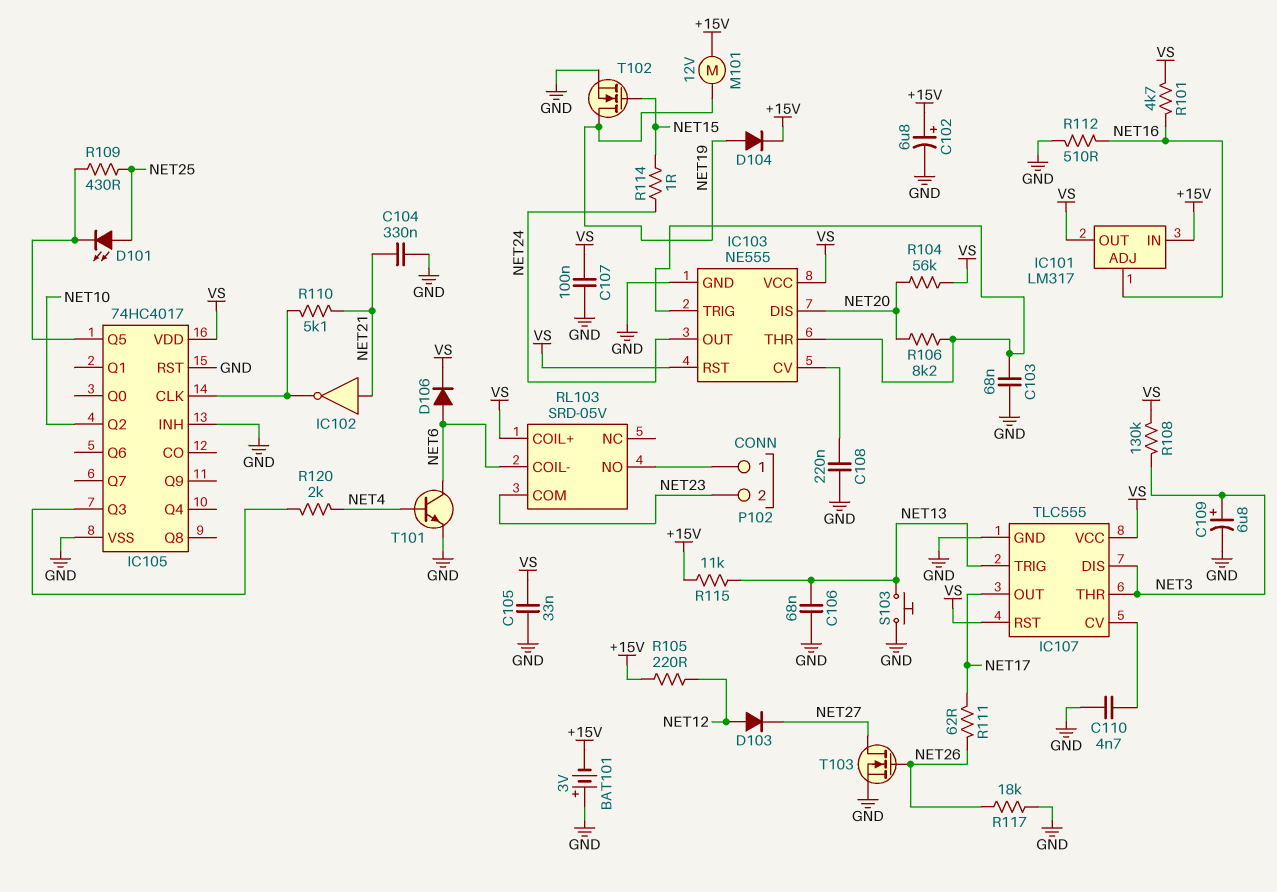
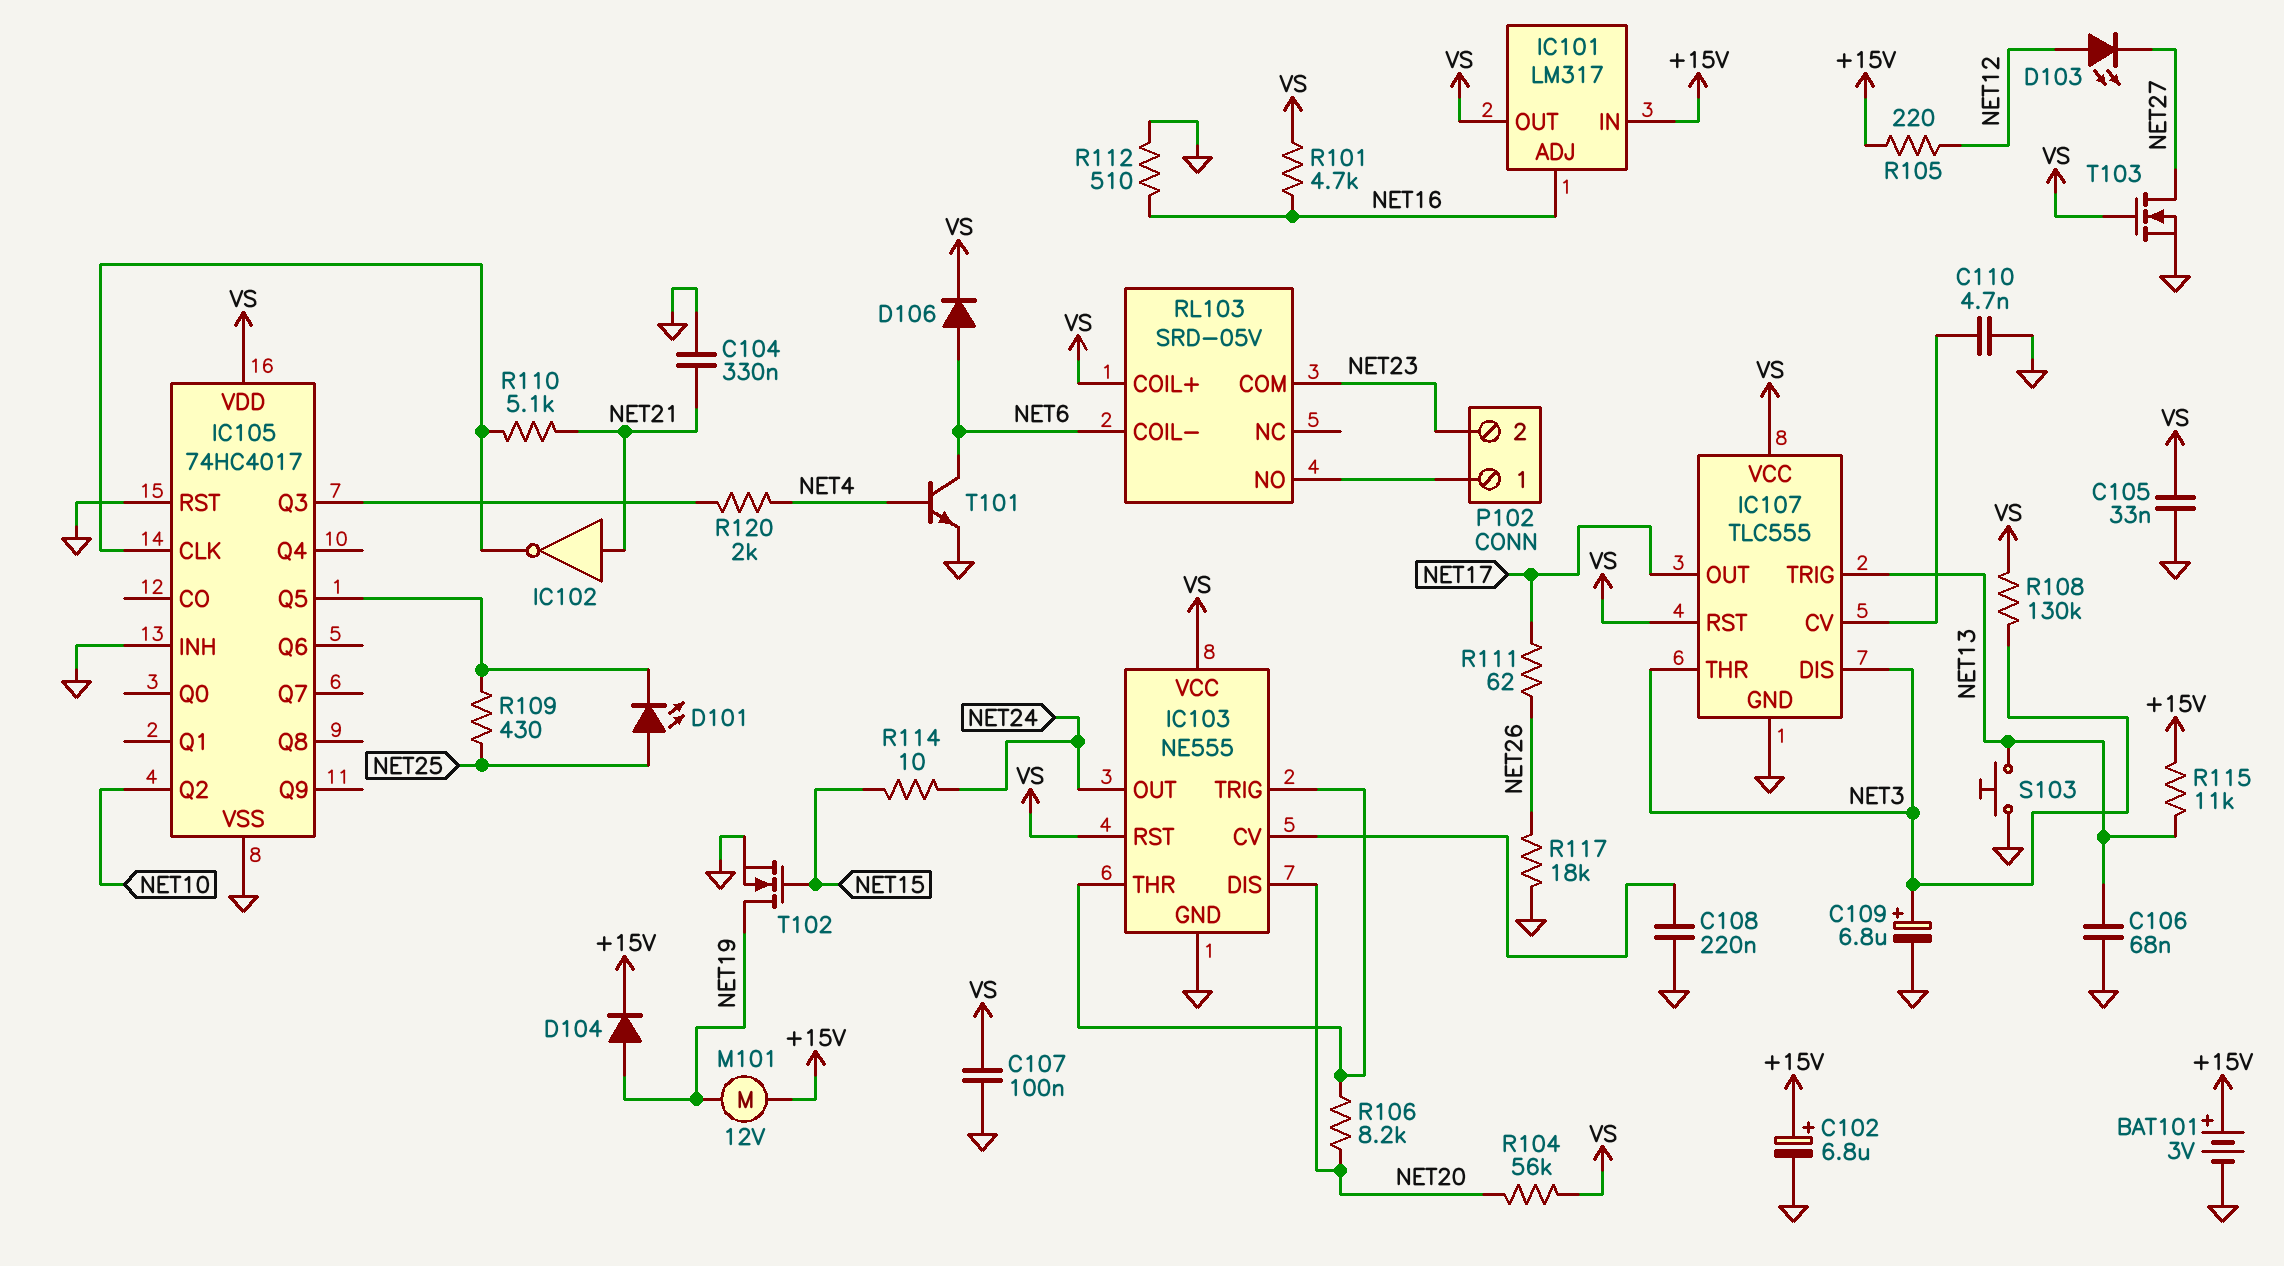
BAT101: 3V (plus GND, minus +15V) -> 3V (plus +15V, minus GND)
C103: 68nF (GND, IC103/THR) -> none
D103: diode (A NET12, K NET27) -> LED (A NET12, K NET27)
R114: 1 (NET15, NET24) -> 10 (NET15, NET24)
T103: NMOS (G NET26, D NET27, S GND) -> NMOS (G VS, D NET27, S GND)

